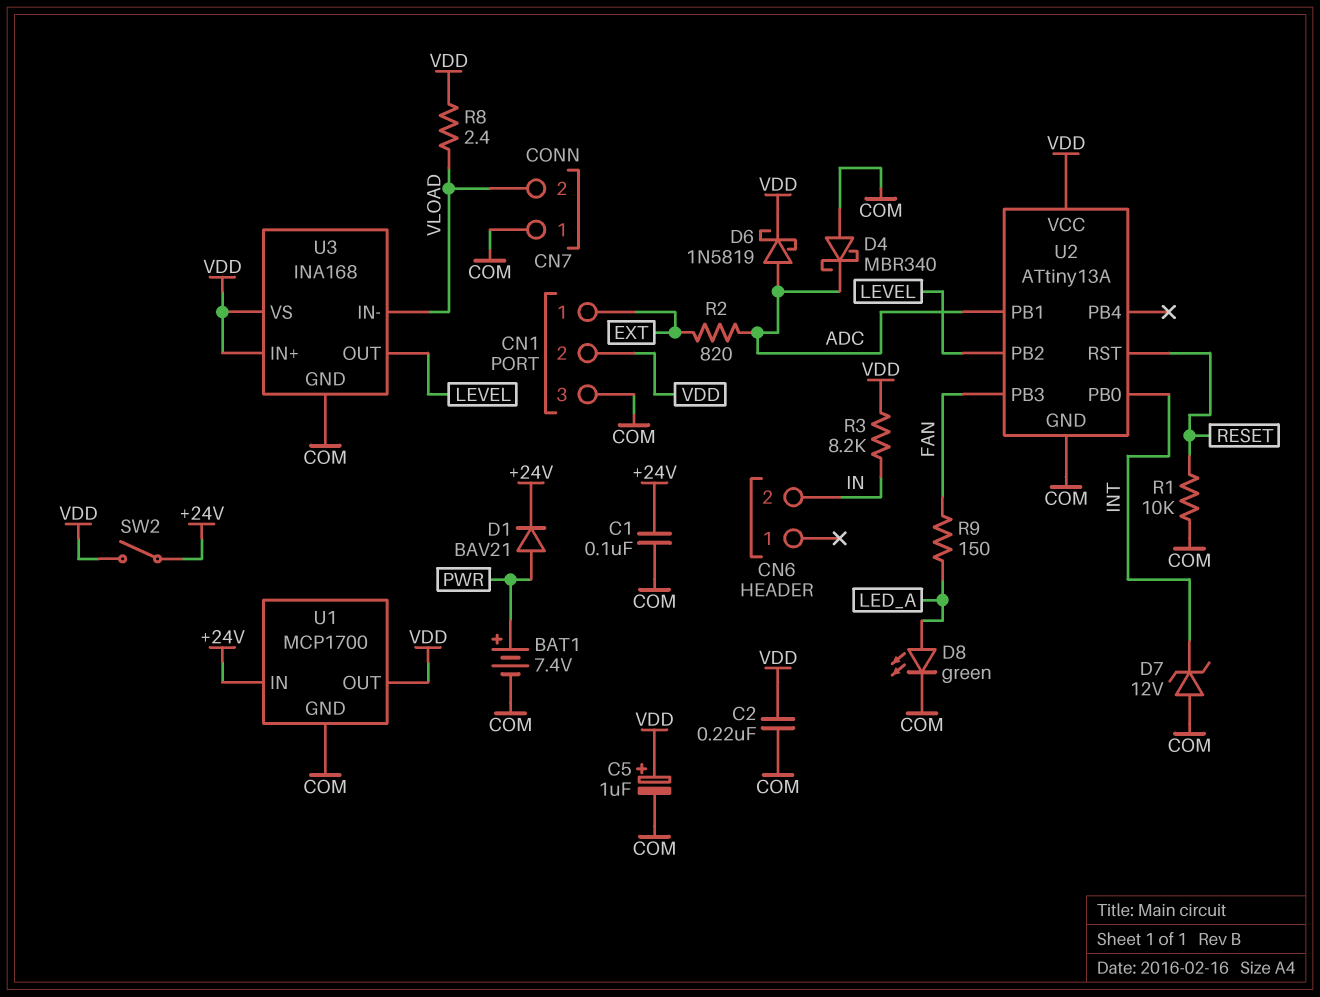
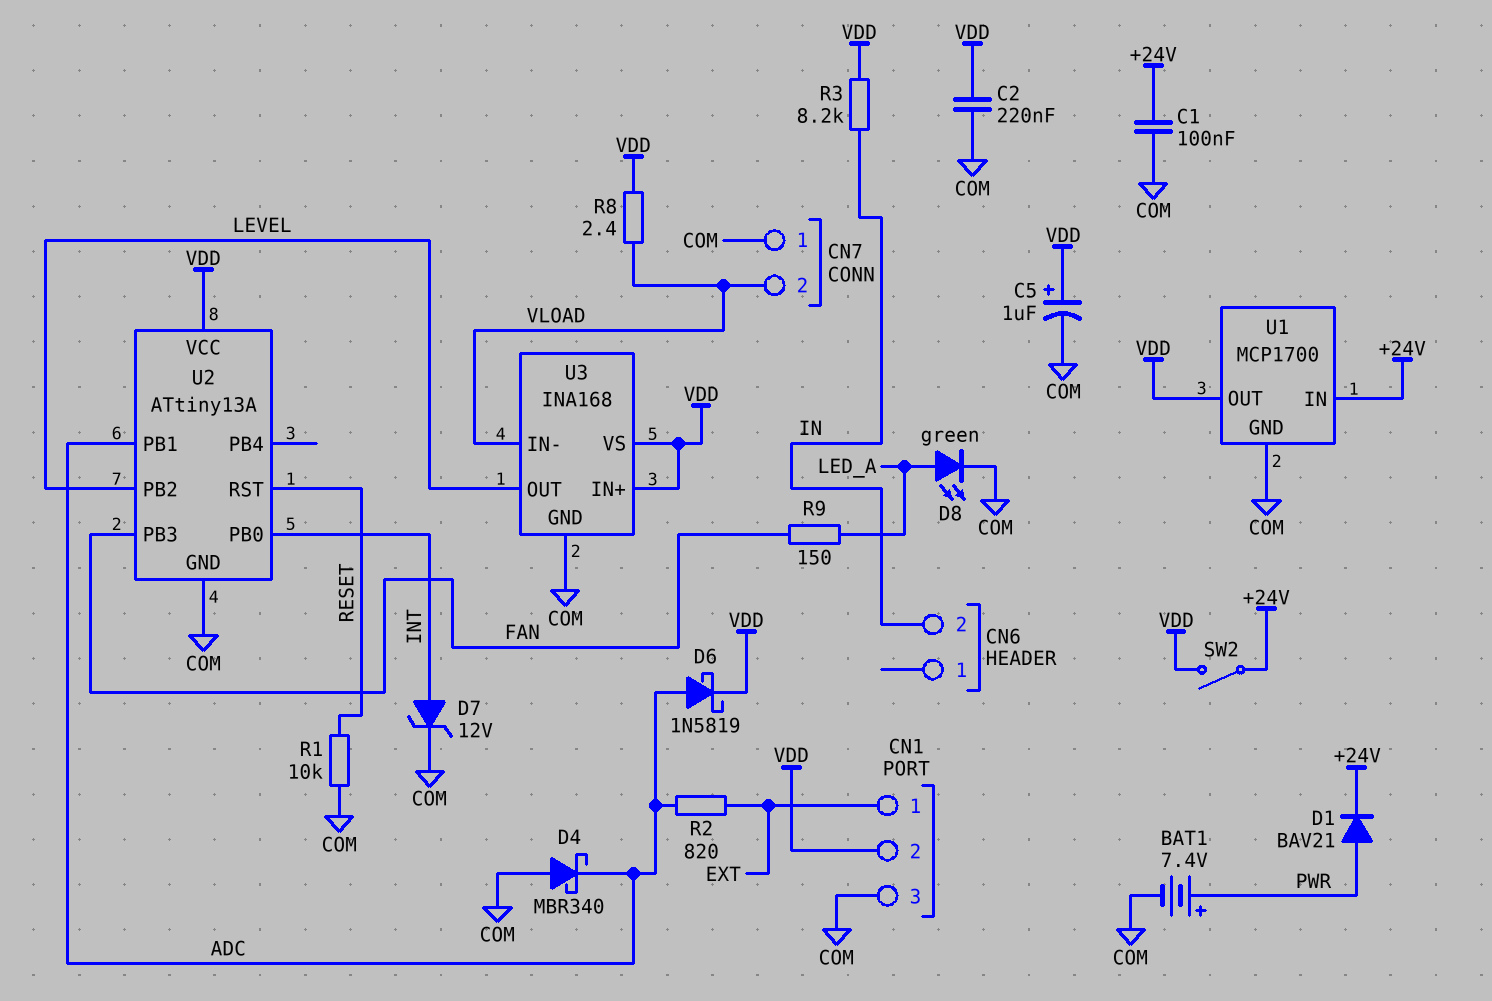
D7: zener 12V (A COM, K INT) -> zener 12V (A INT, K COM)

